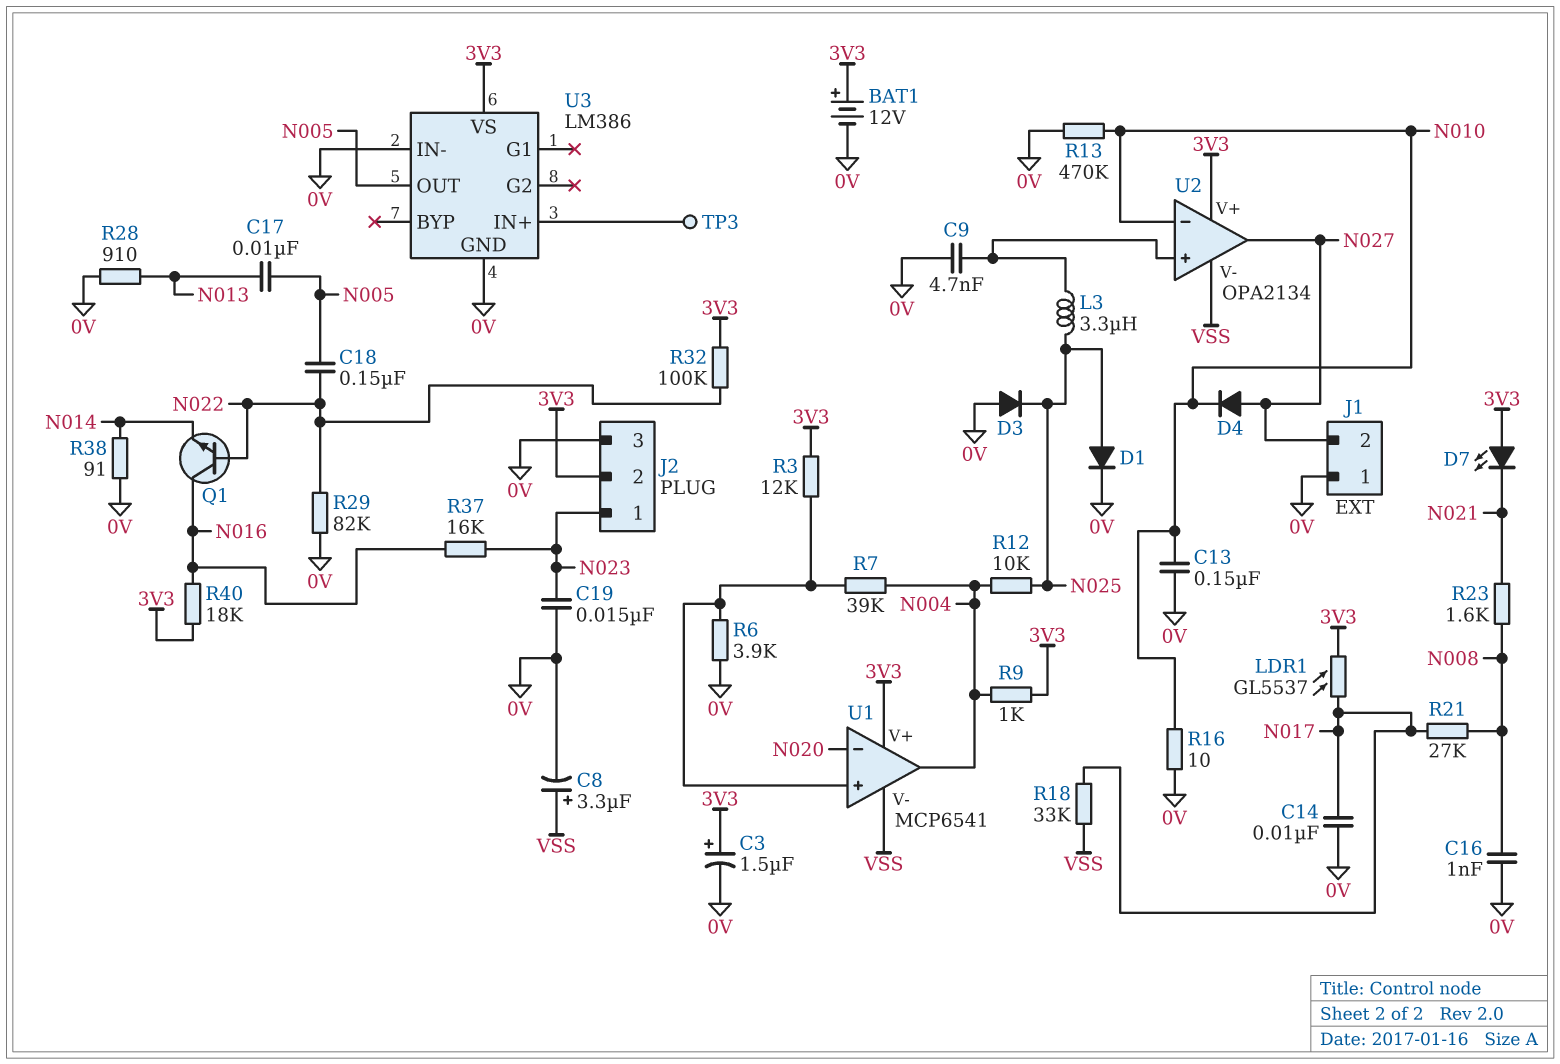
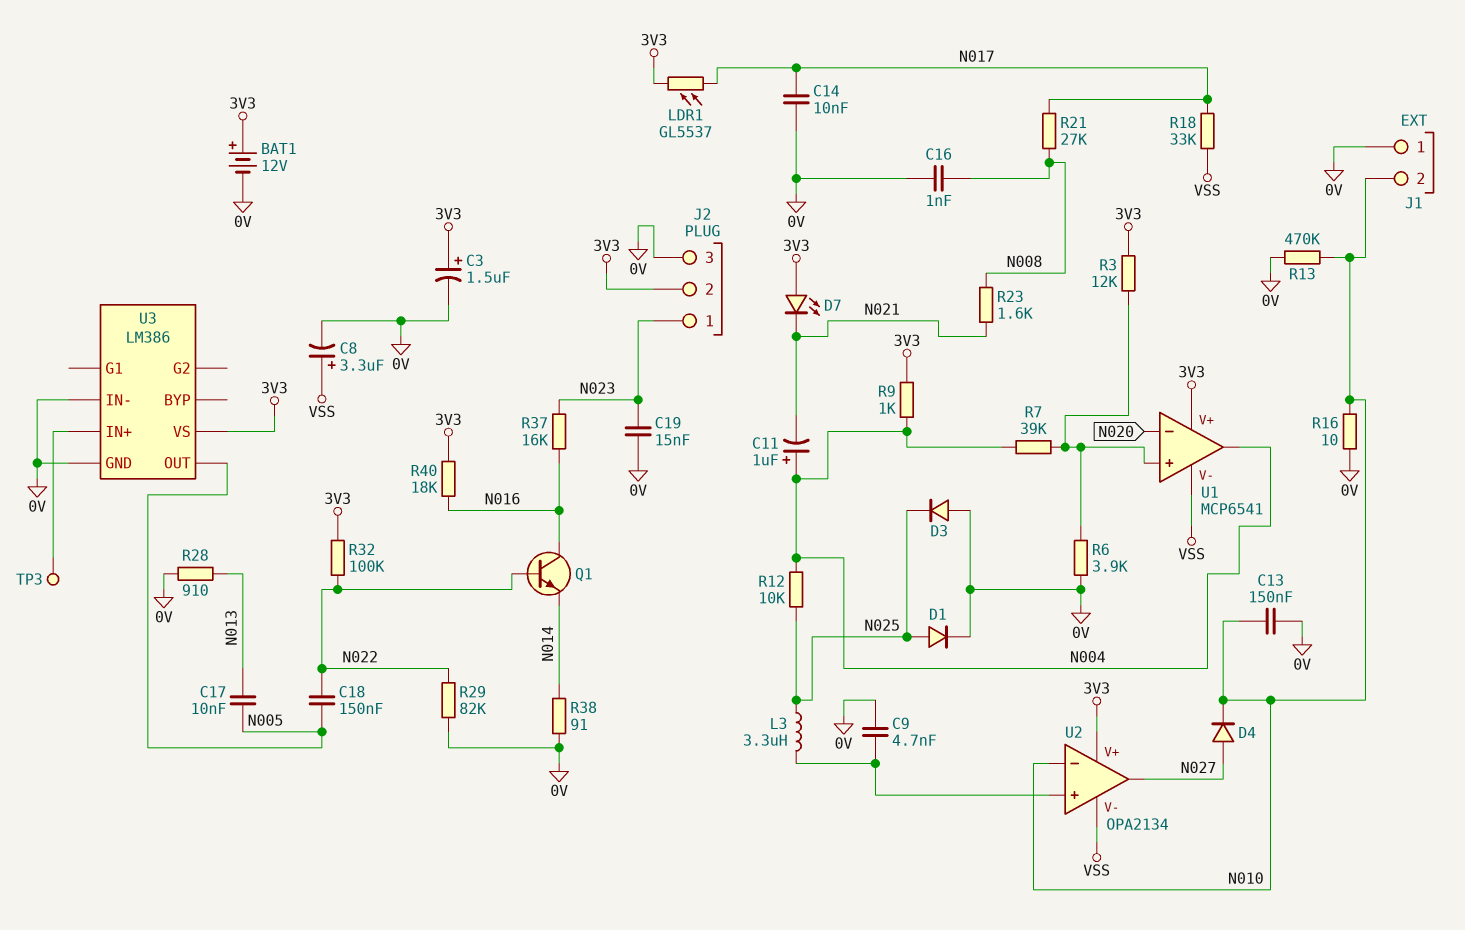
C11: none -> 1uF (plus N004, minus N021)
J1 pin 2: N027 -> N010

